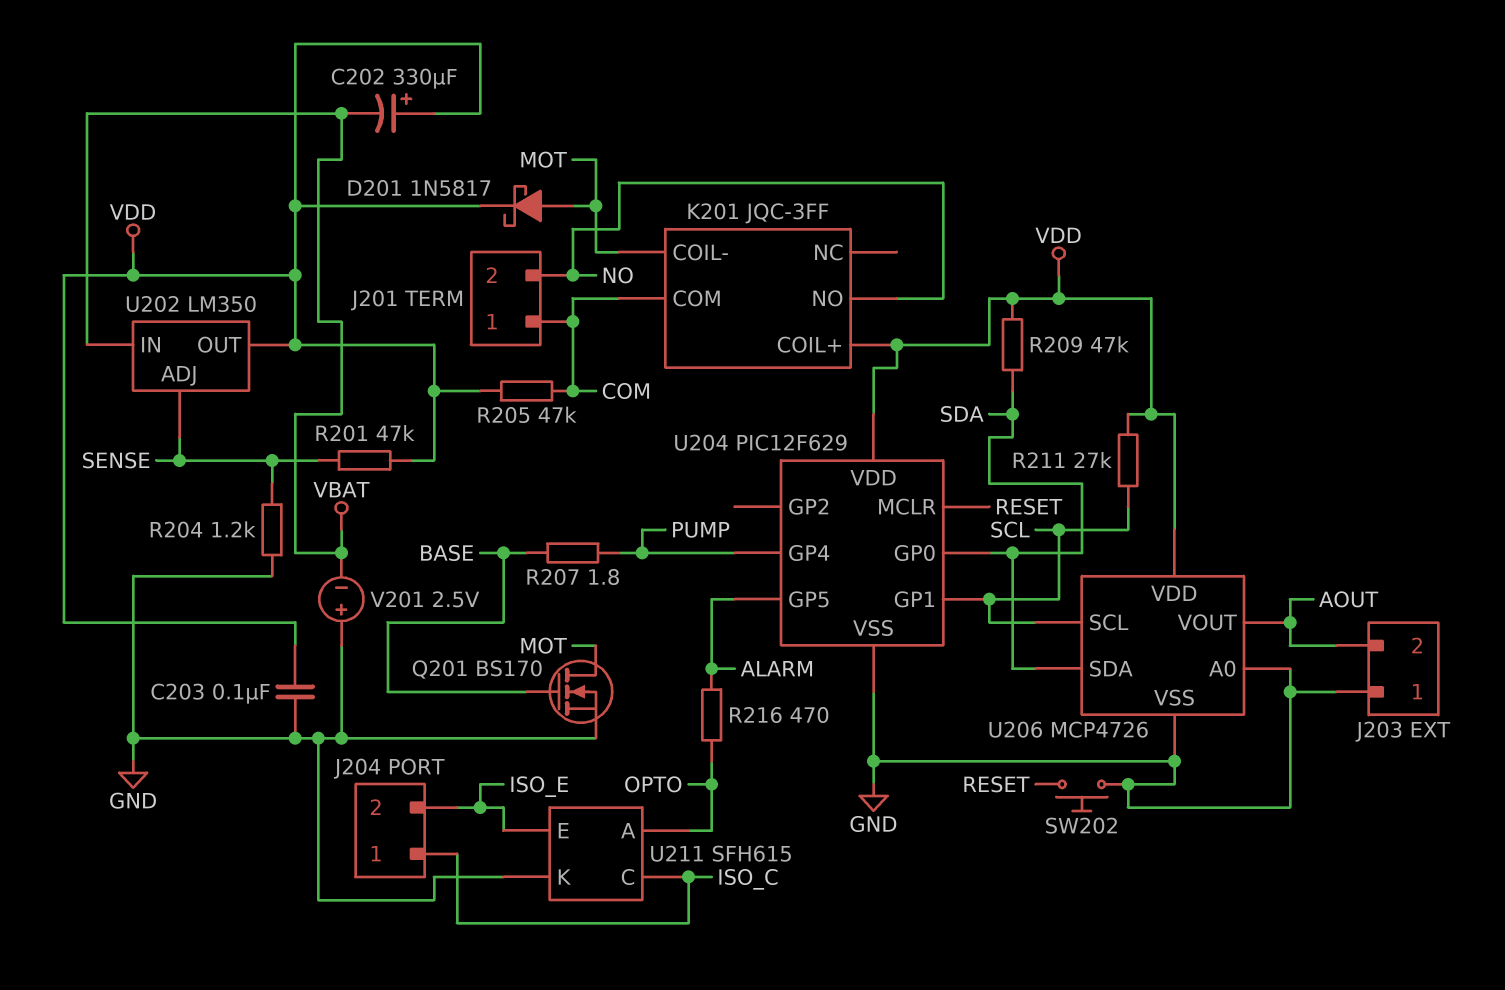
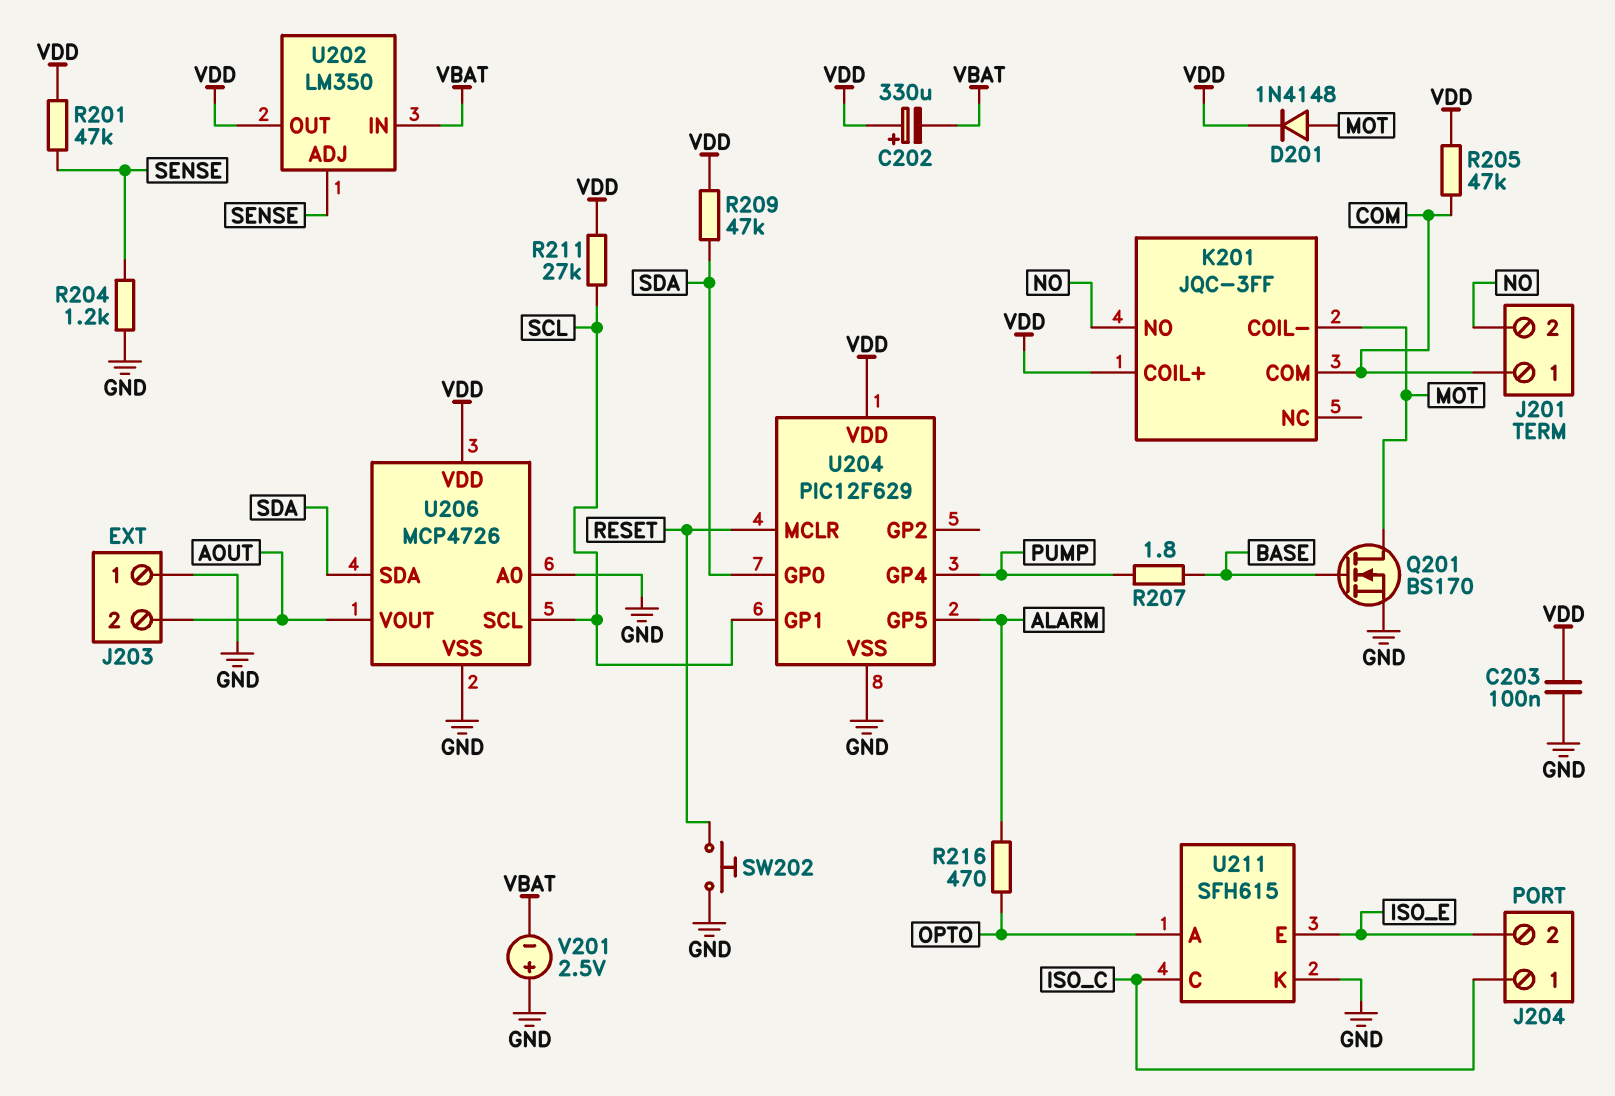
D201: schottky 1N5817 (A MOT, K VDD) -> diode 1N4148 (A MOT, K VDD)

